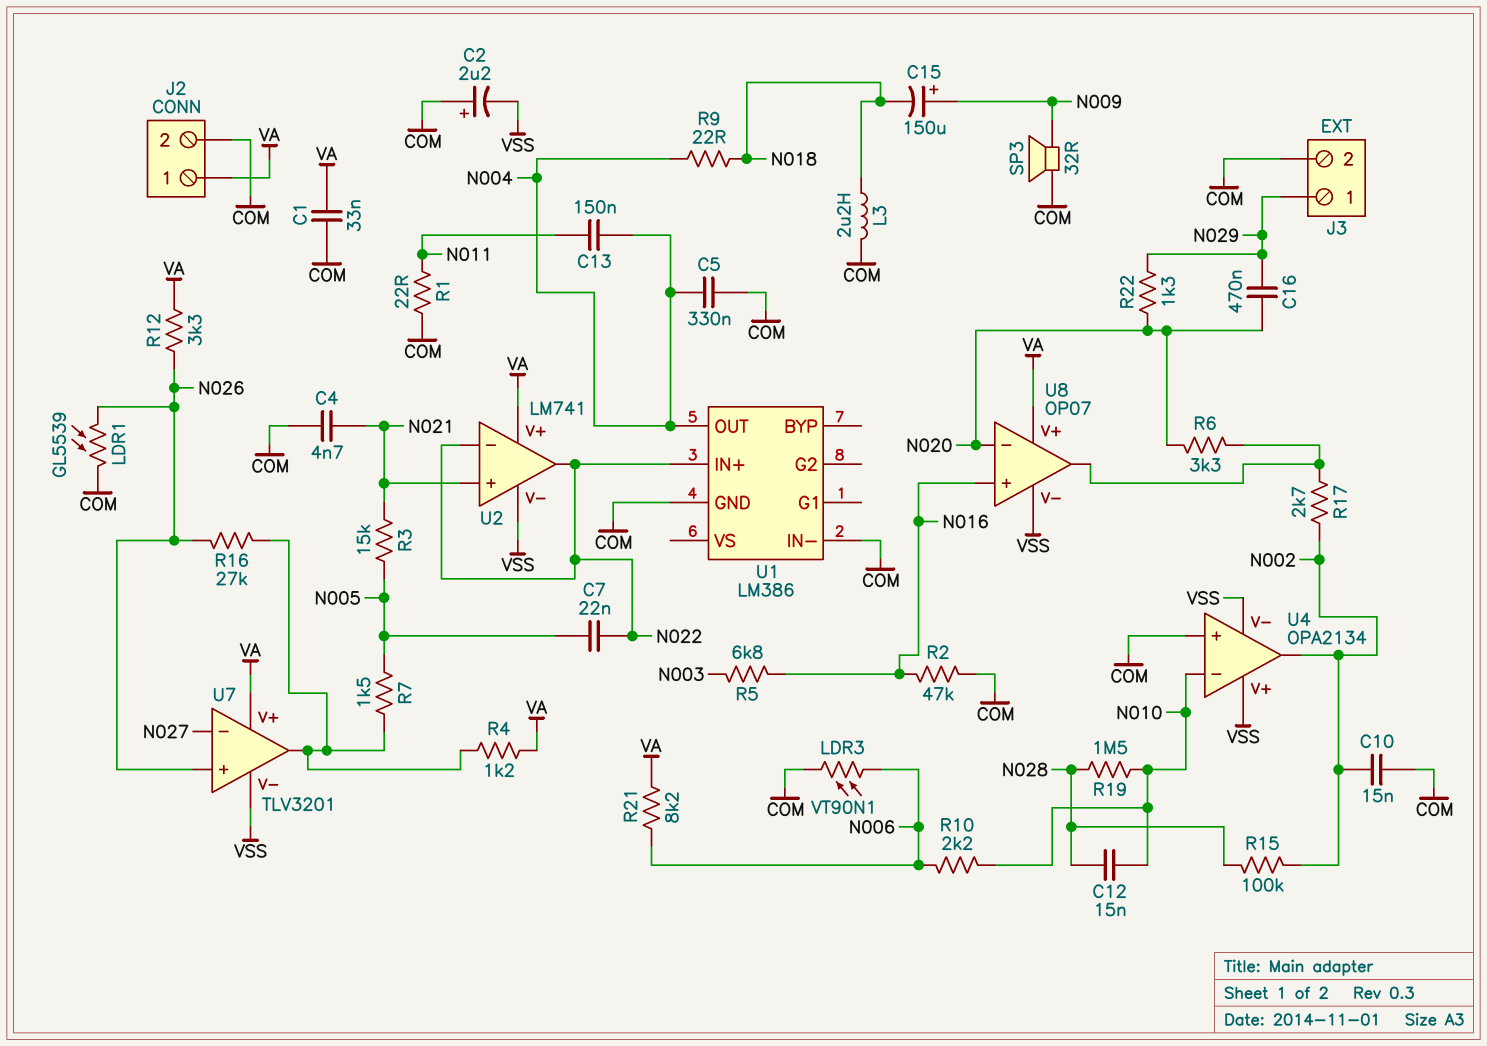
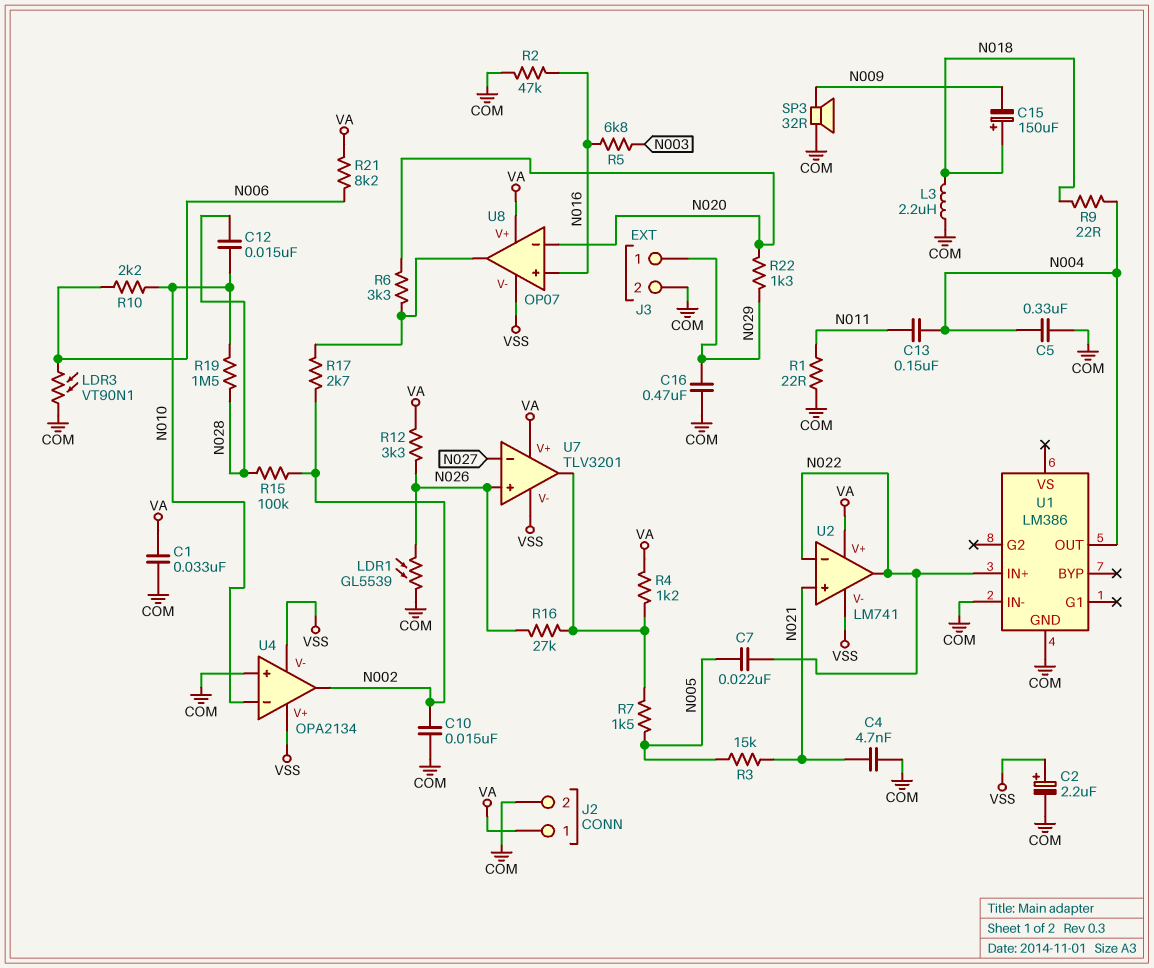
C2: 2.2uF (plus COM, minus VSS) -> 2.2uF (plus VSS, minus COM)
C15: 150uF (plus N009, minus N018) -> 150uF (plus N018, minus N009)
C16: 470nF (N020, N029) -> 470nF (COM, N029)

